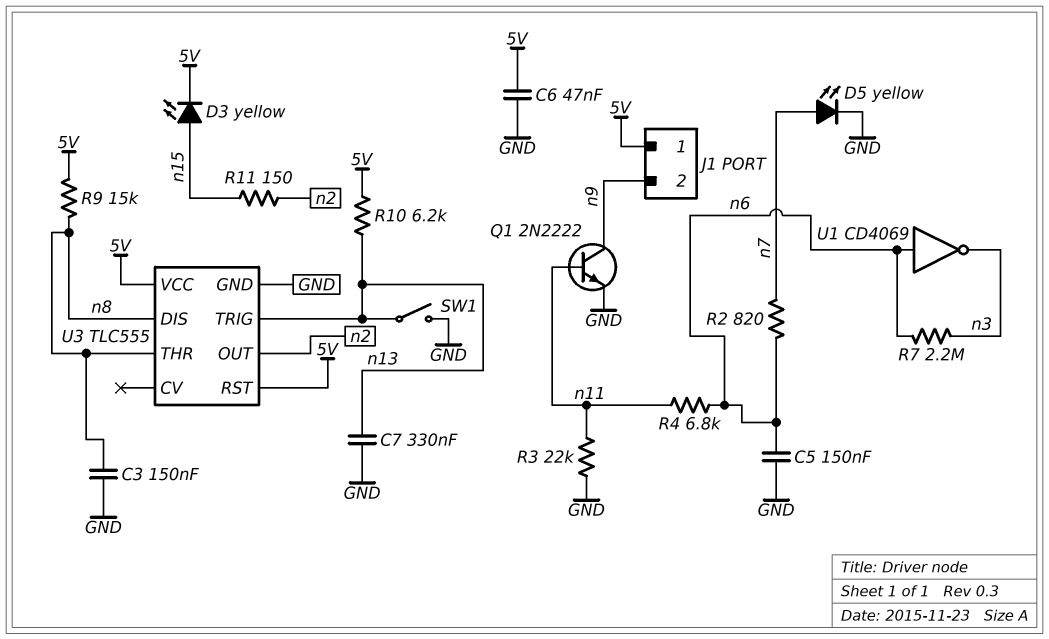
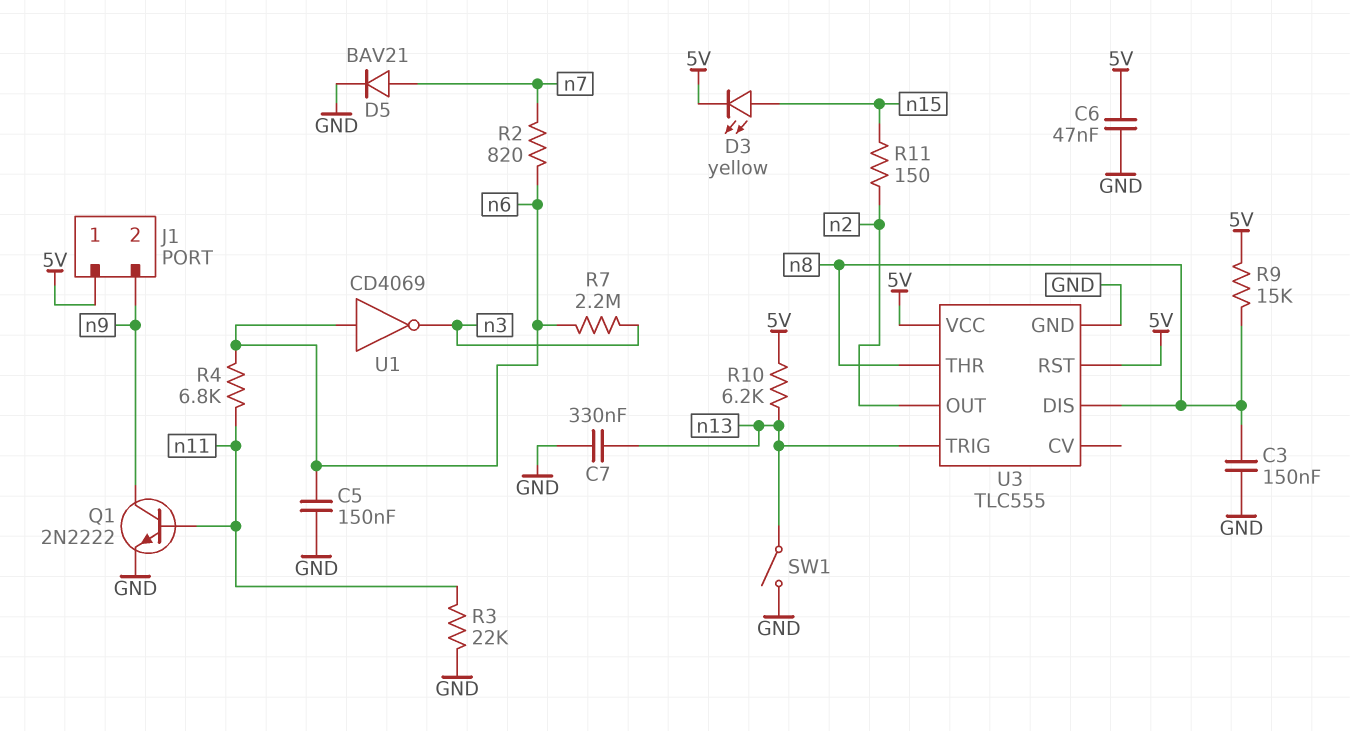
D5: LED yellow (A n7, K GND) -> diode BAV21 (A n7, K GND)

